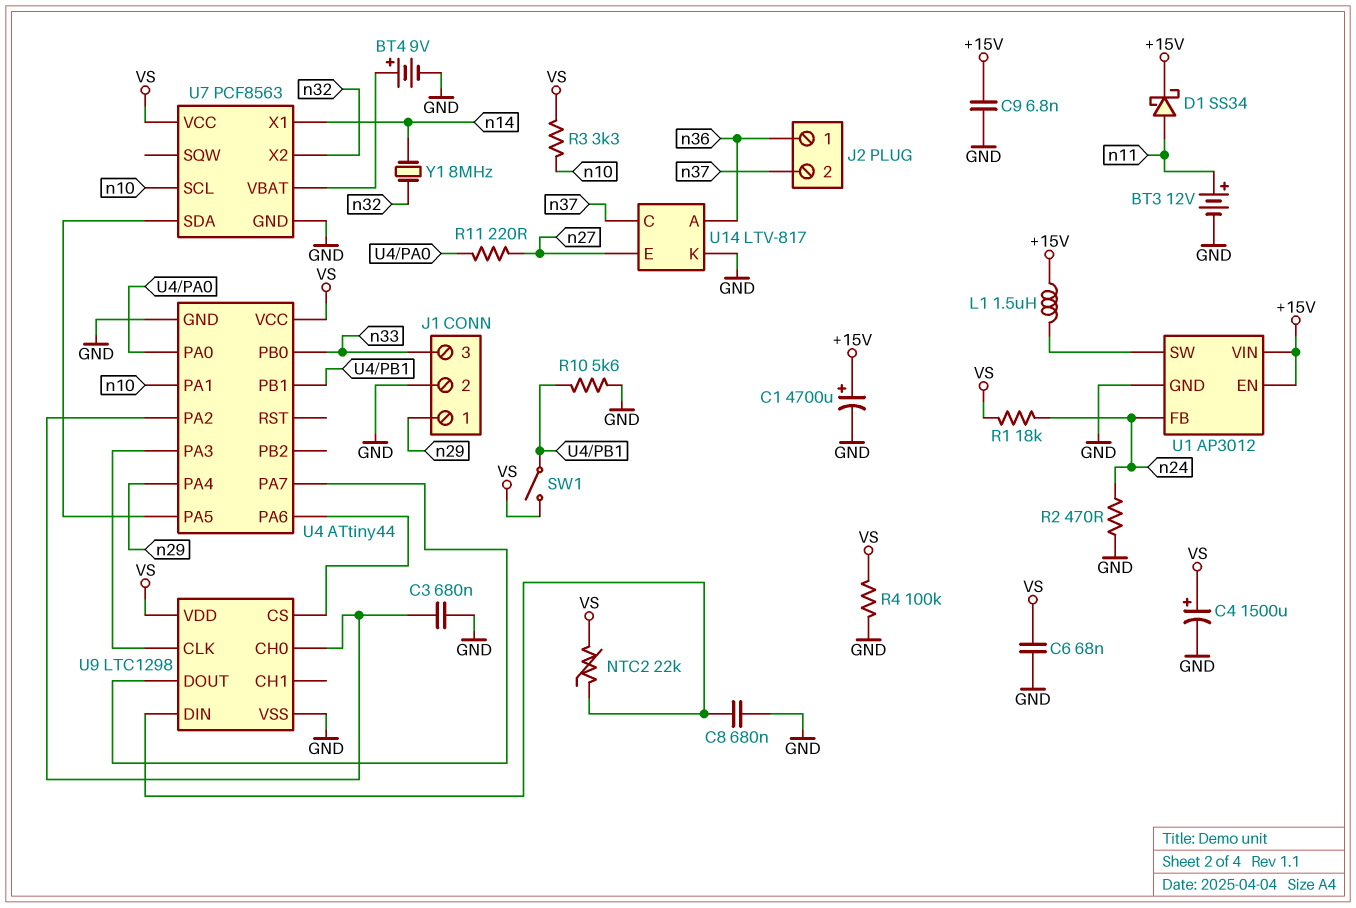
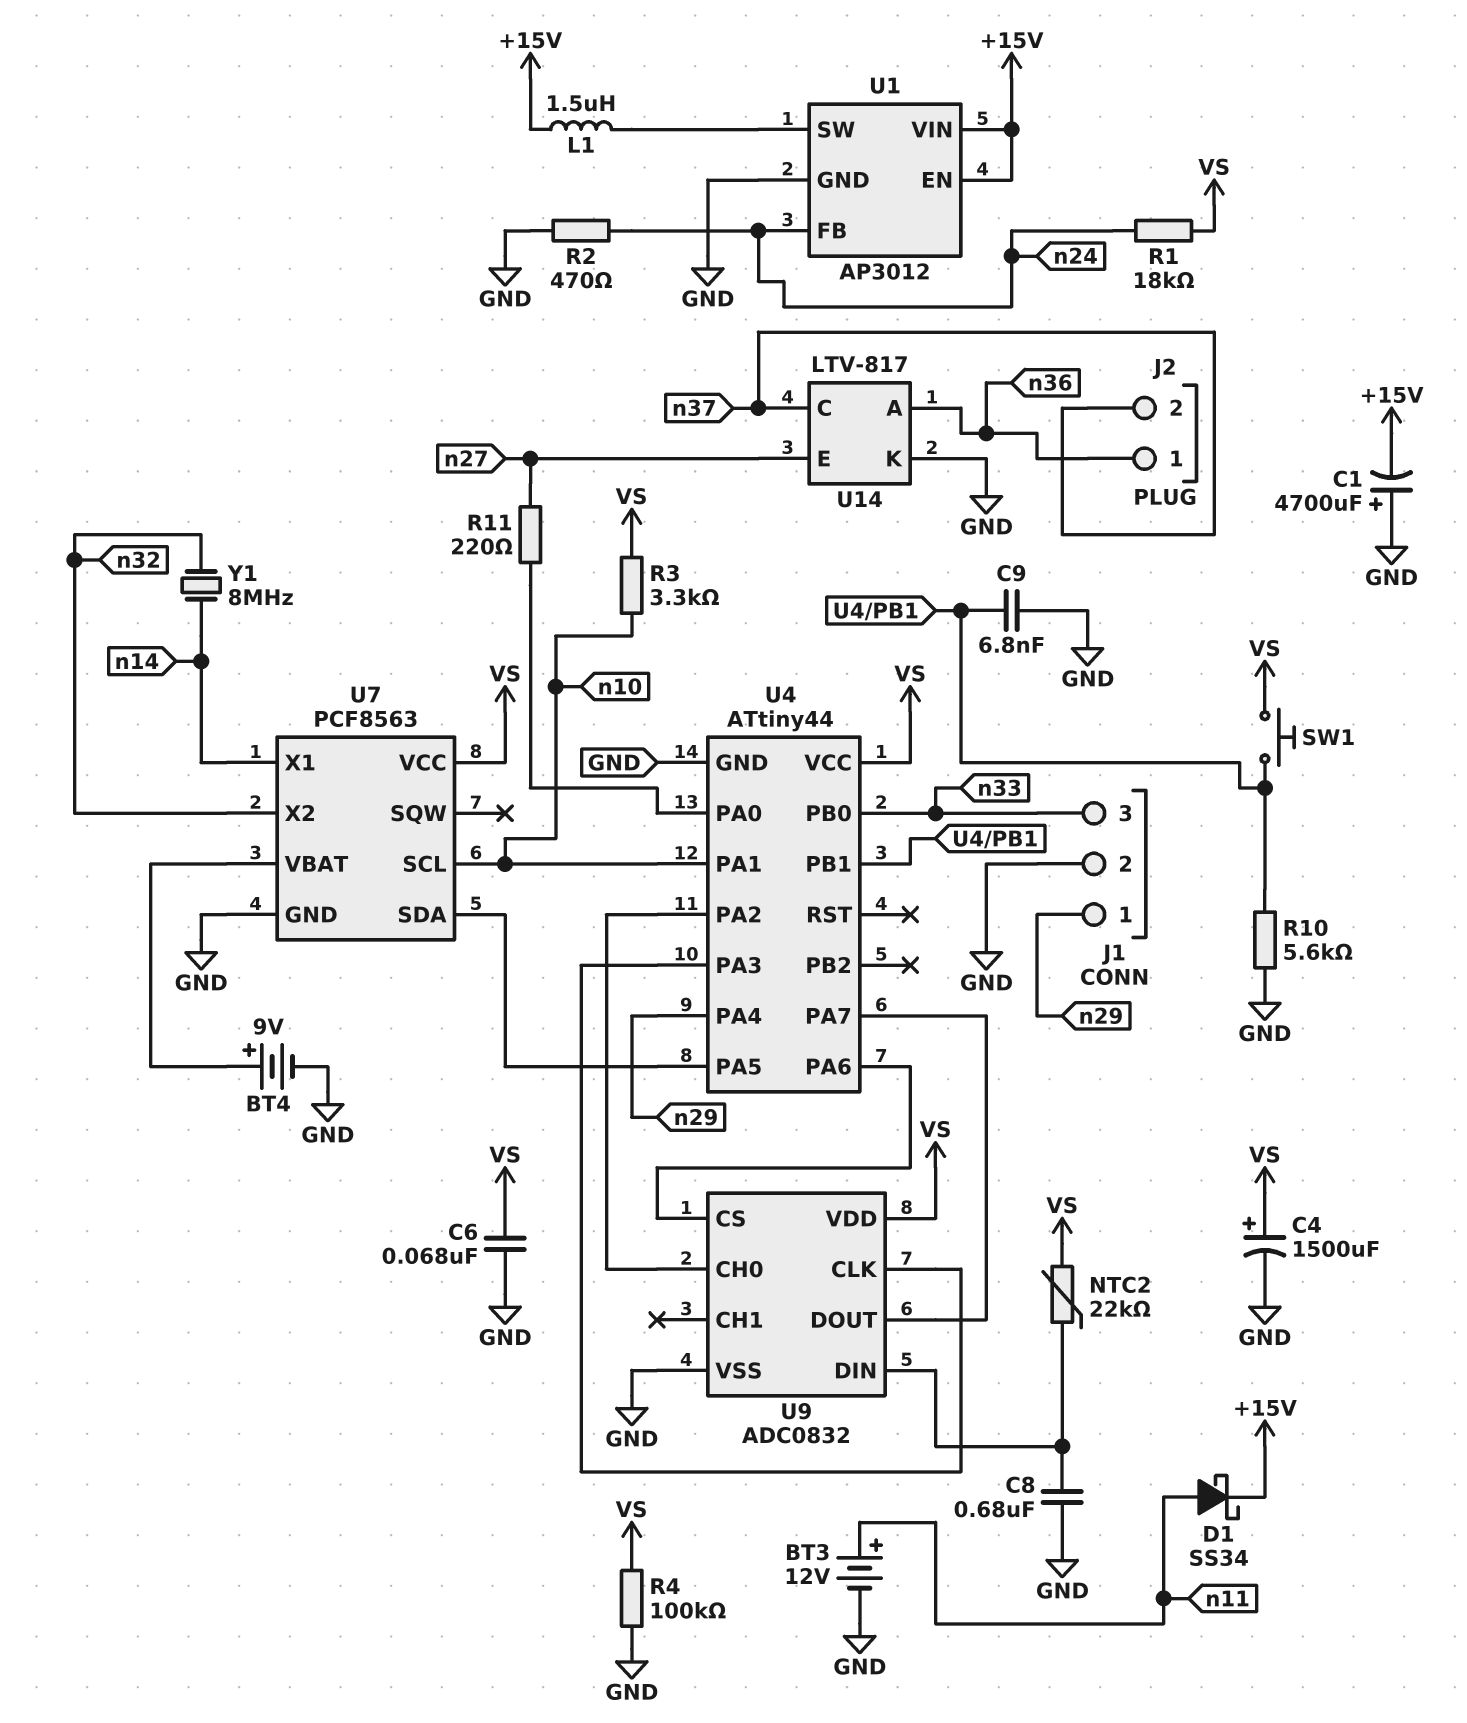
C1: 4700uF (plus +15V, minus GND) -> 4700uF (plus GND, minus +15V)
C3: 680nF (GND, U4/PA2) -> none
C9: 6.8nF (+15V, GND) -> 6.8nF (GND, U4/PB1)
SW1: switch (U4/PB1, VS) -> button (U4/PB1, VS)
U9: LTC1298 -> ADC0832

